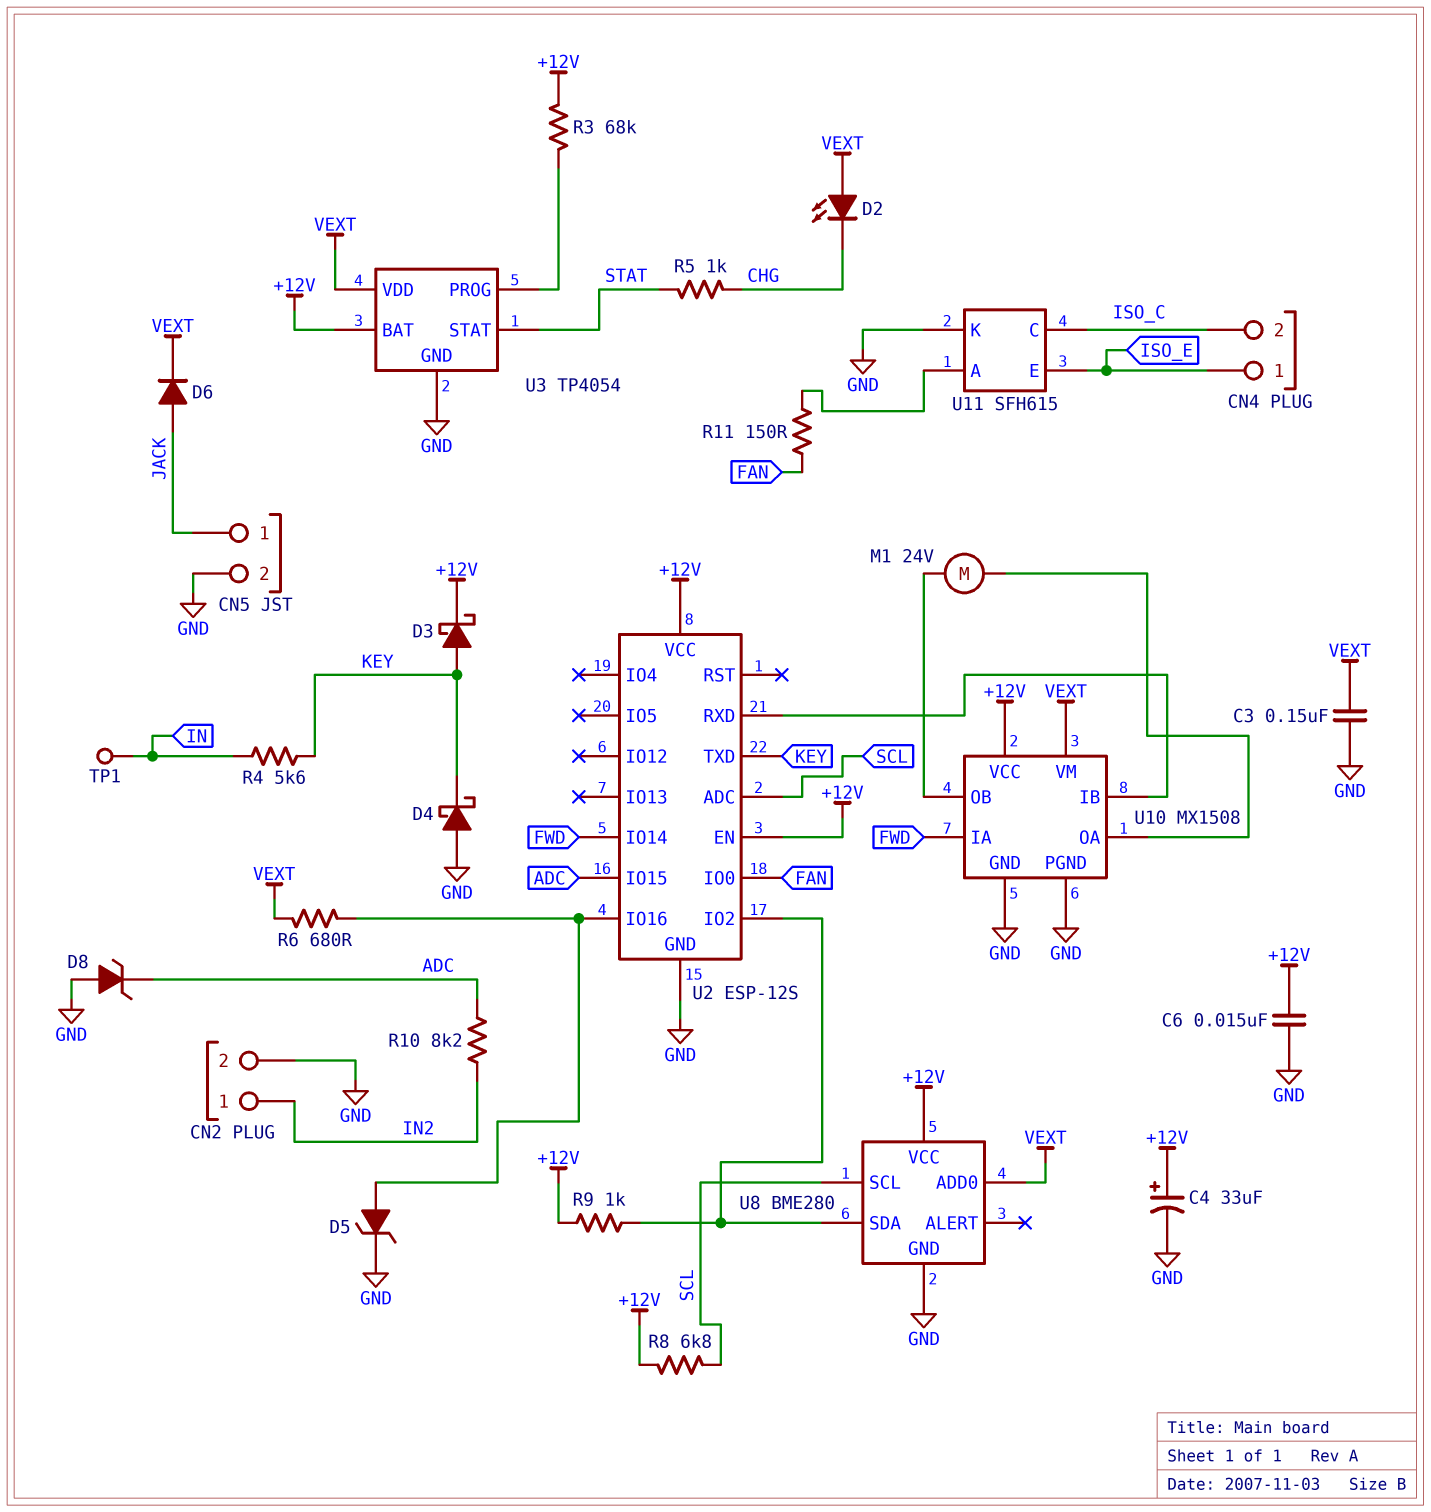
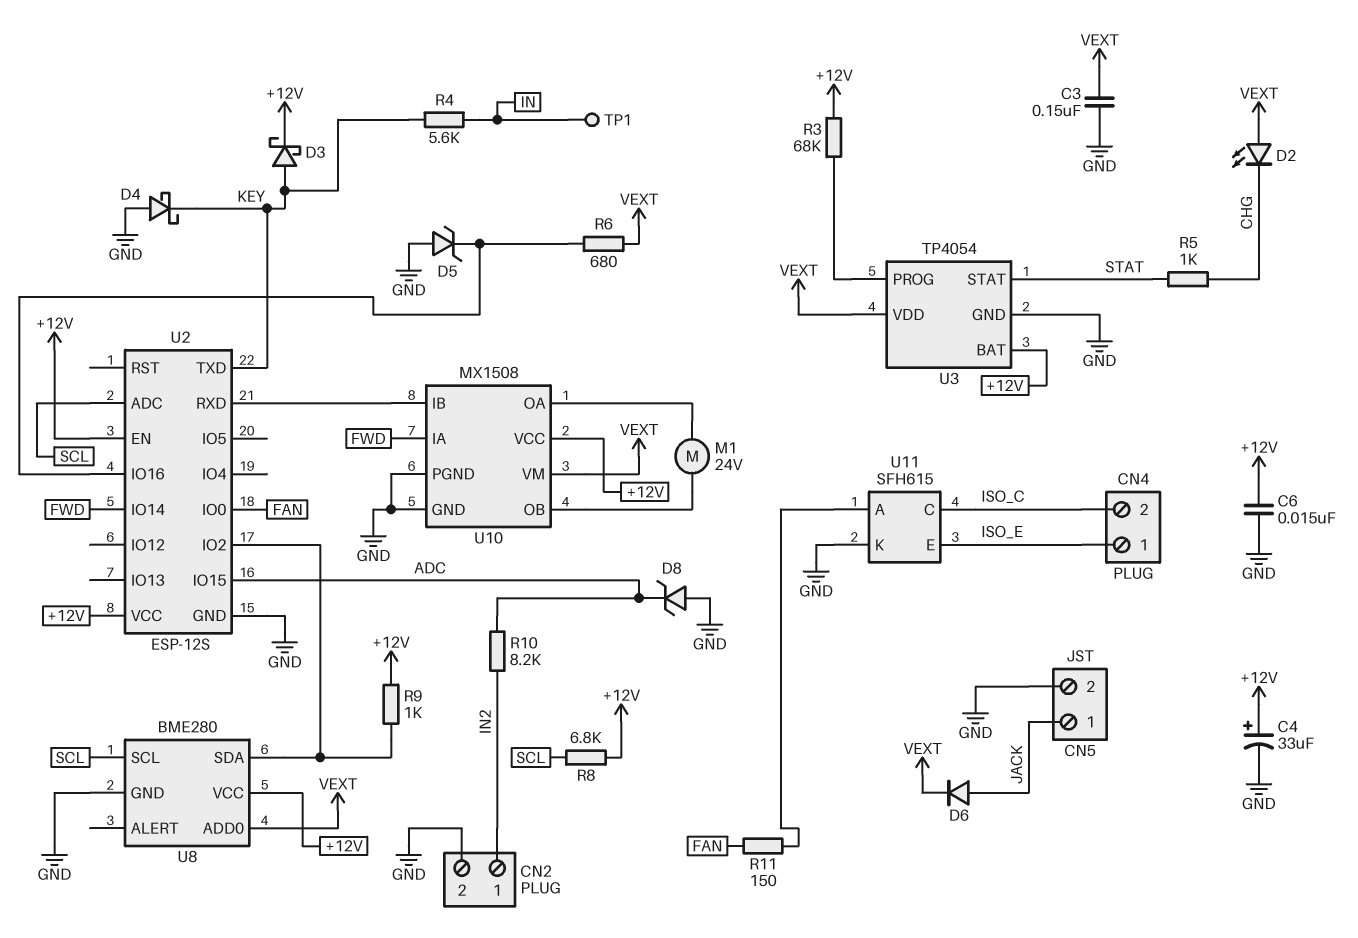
D5: zener (A U2/IO16, K GND) -> zener (A GND, K U2/IO16)

